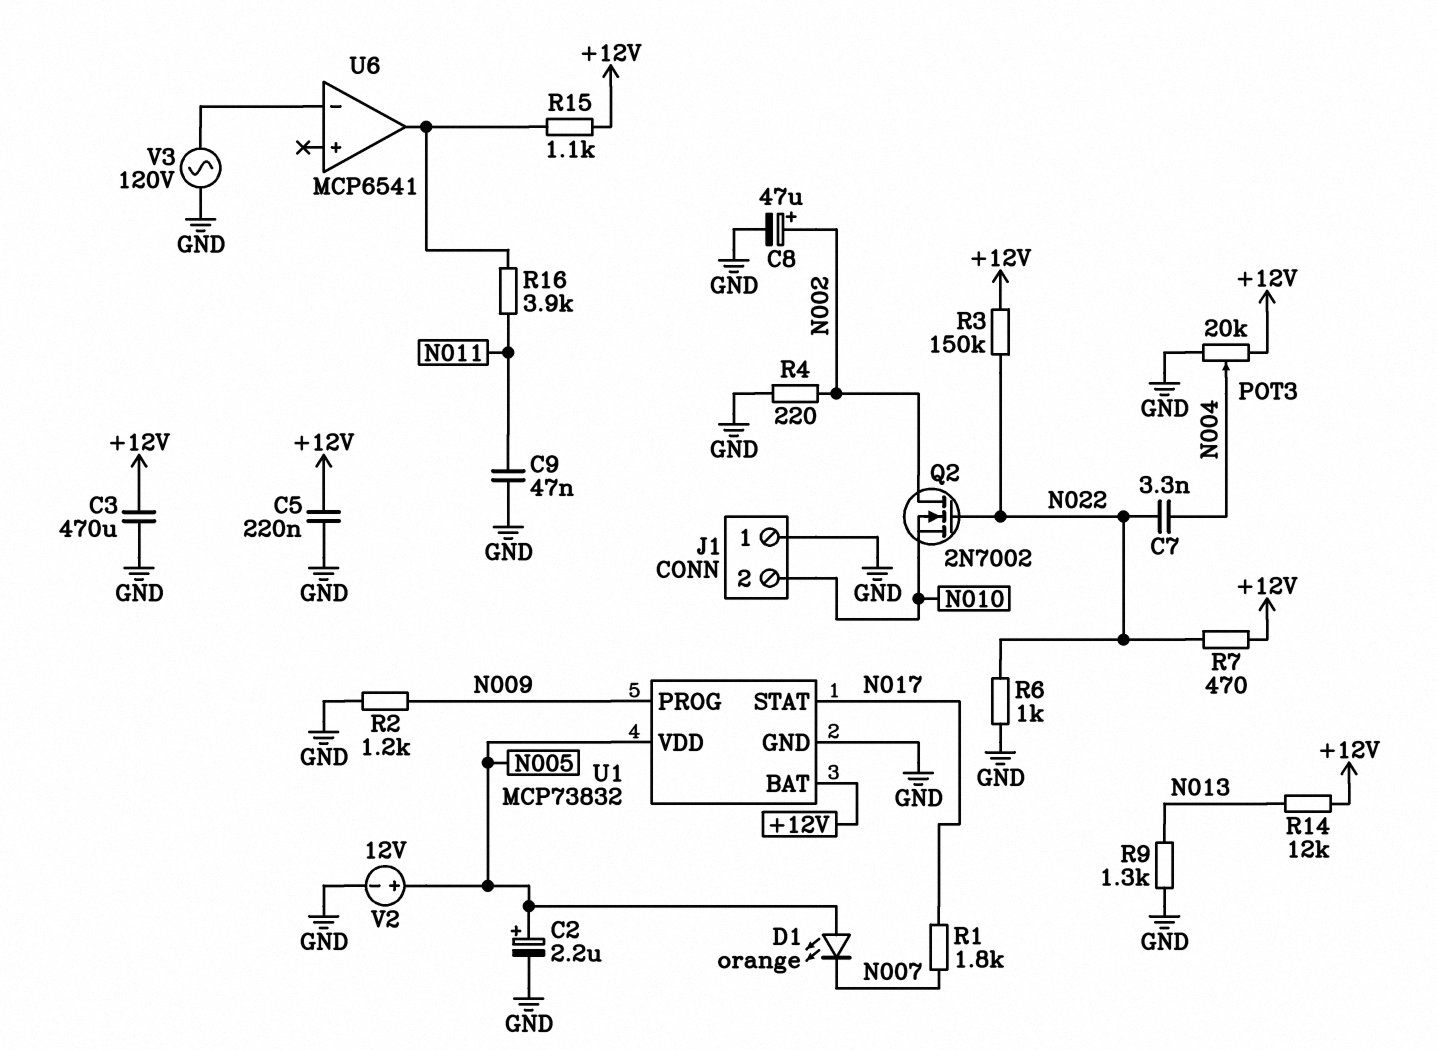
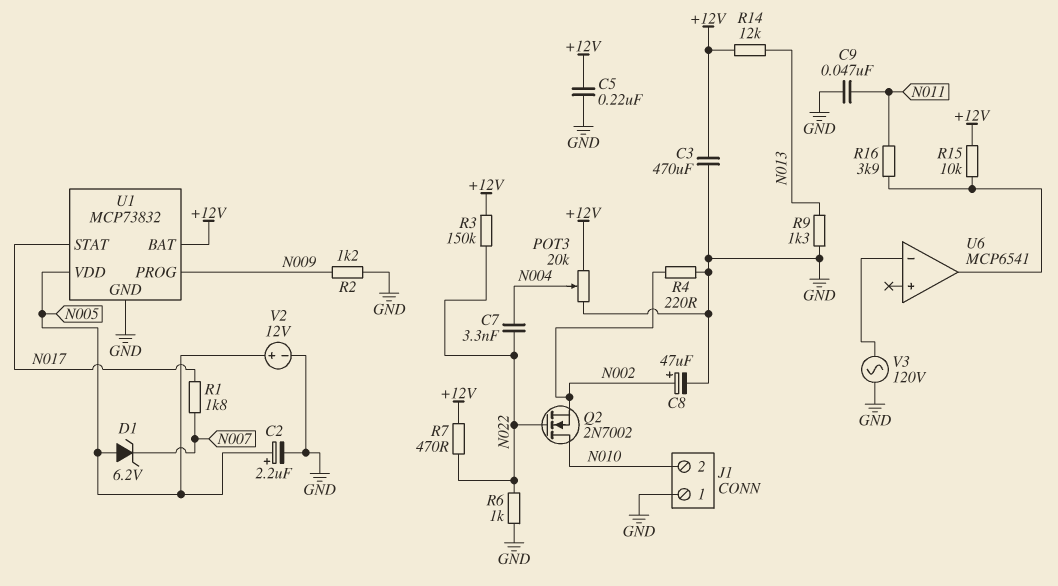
D1: LED orange (A N005, K N007) -> zener 6.2V (A N005, K N007)
Q2: NMOS 2N7002 (G N022, D N002, S N010) -> NMOS 2N7002 (G N022, D N010, S N002)
R15: 1.1k (+12V, U6/out) -> 10k (+12V, U6/out)

